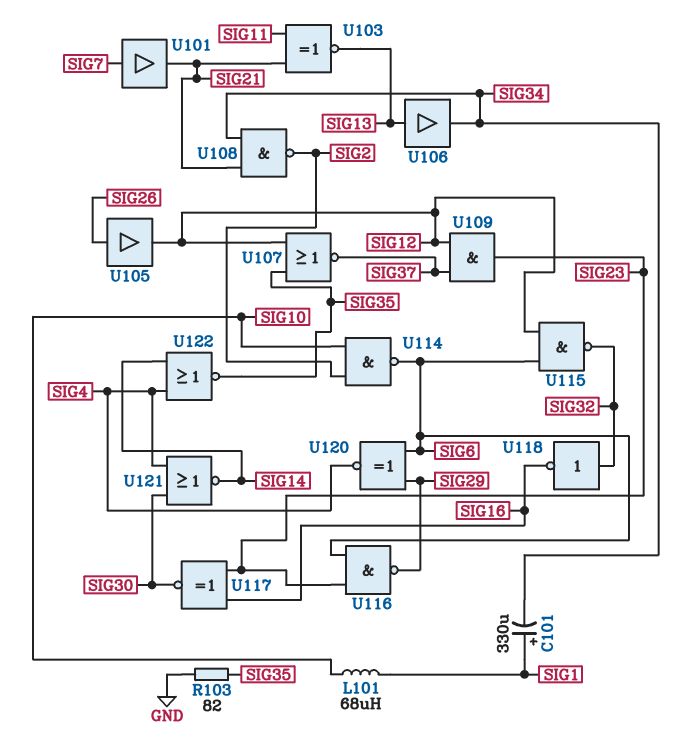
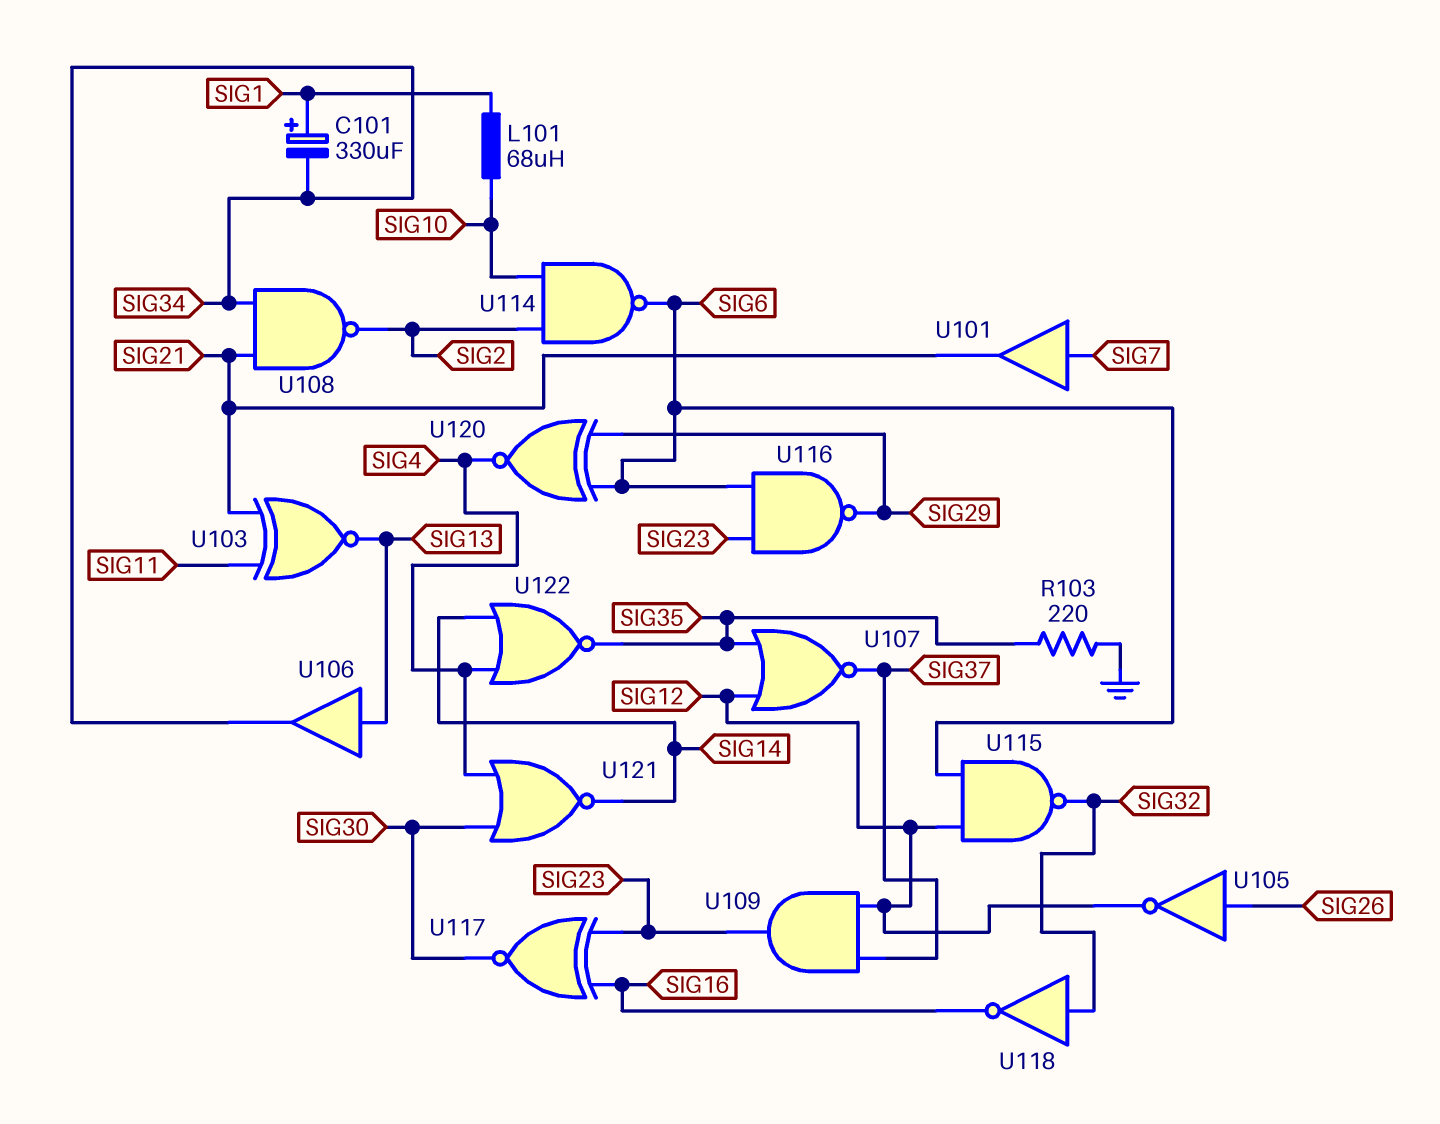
R103: 82 (GND, SIG35) -> 220 (GND, SIG35)
U105: buffer (in SIG26, out SIG12) -> NOT (in SIG26, out SIG12)

